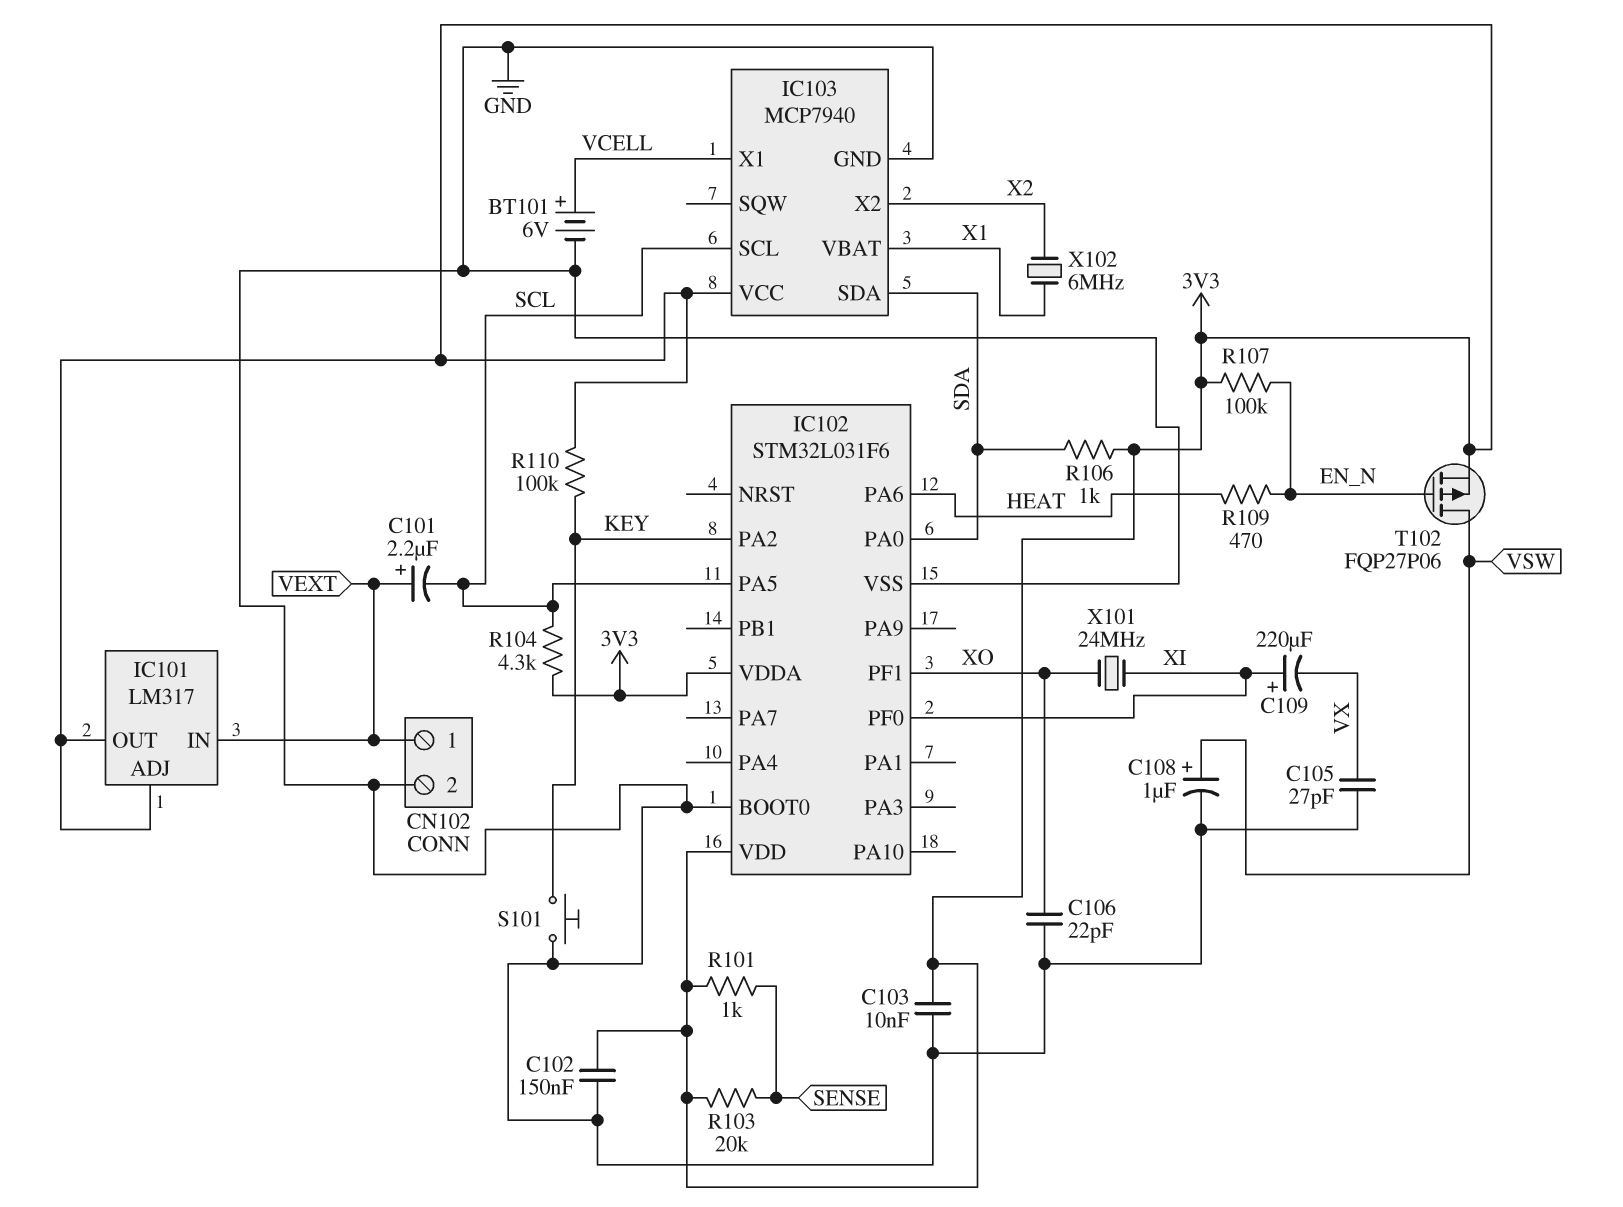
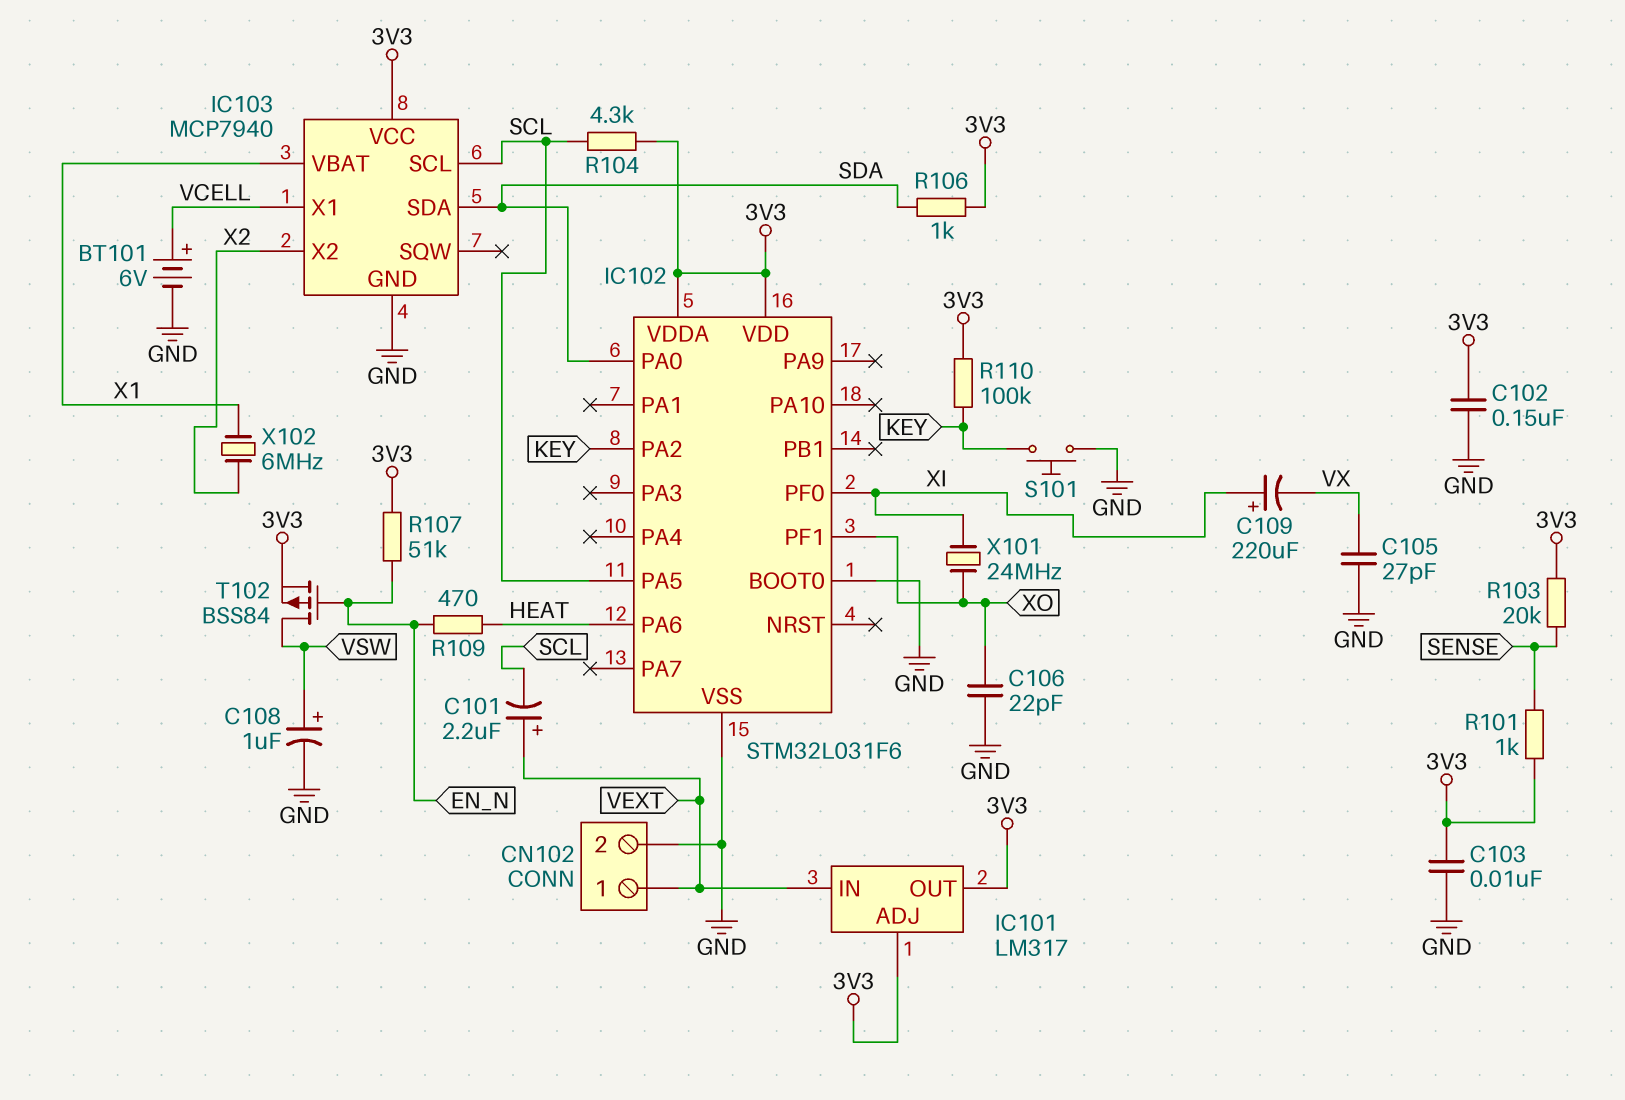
R107: 100k (3V3, EN_N) -> 51k (3V3, EN_N)
T102: PMOS FQP27P06 (G EN_N, D VSW, S 3V3) -> PMOS BSS84 (G EN_N, D VSW, S 3V3)

